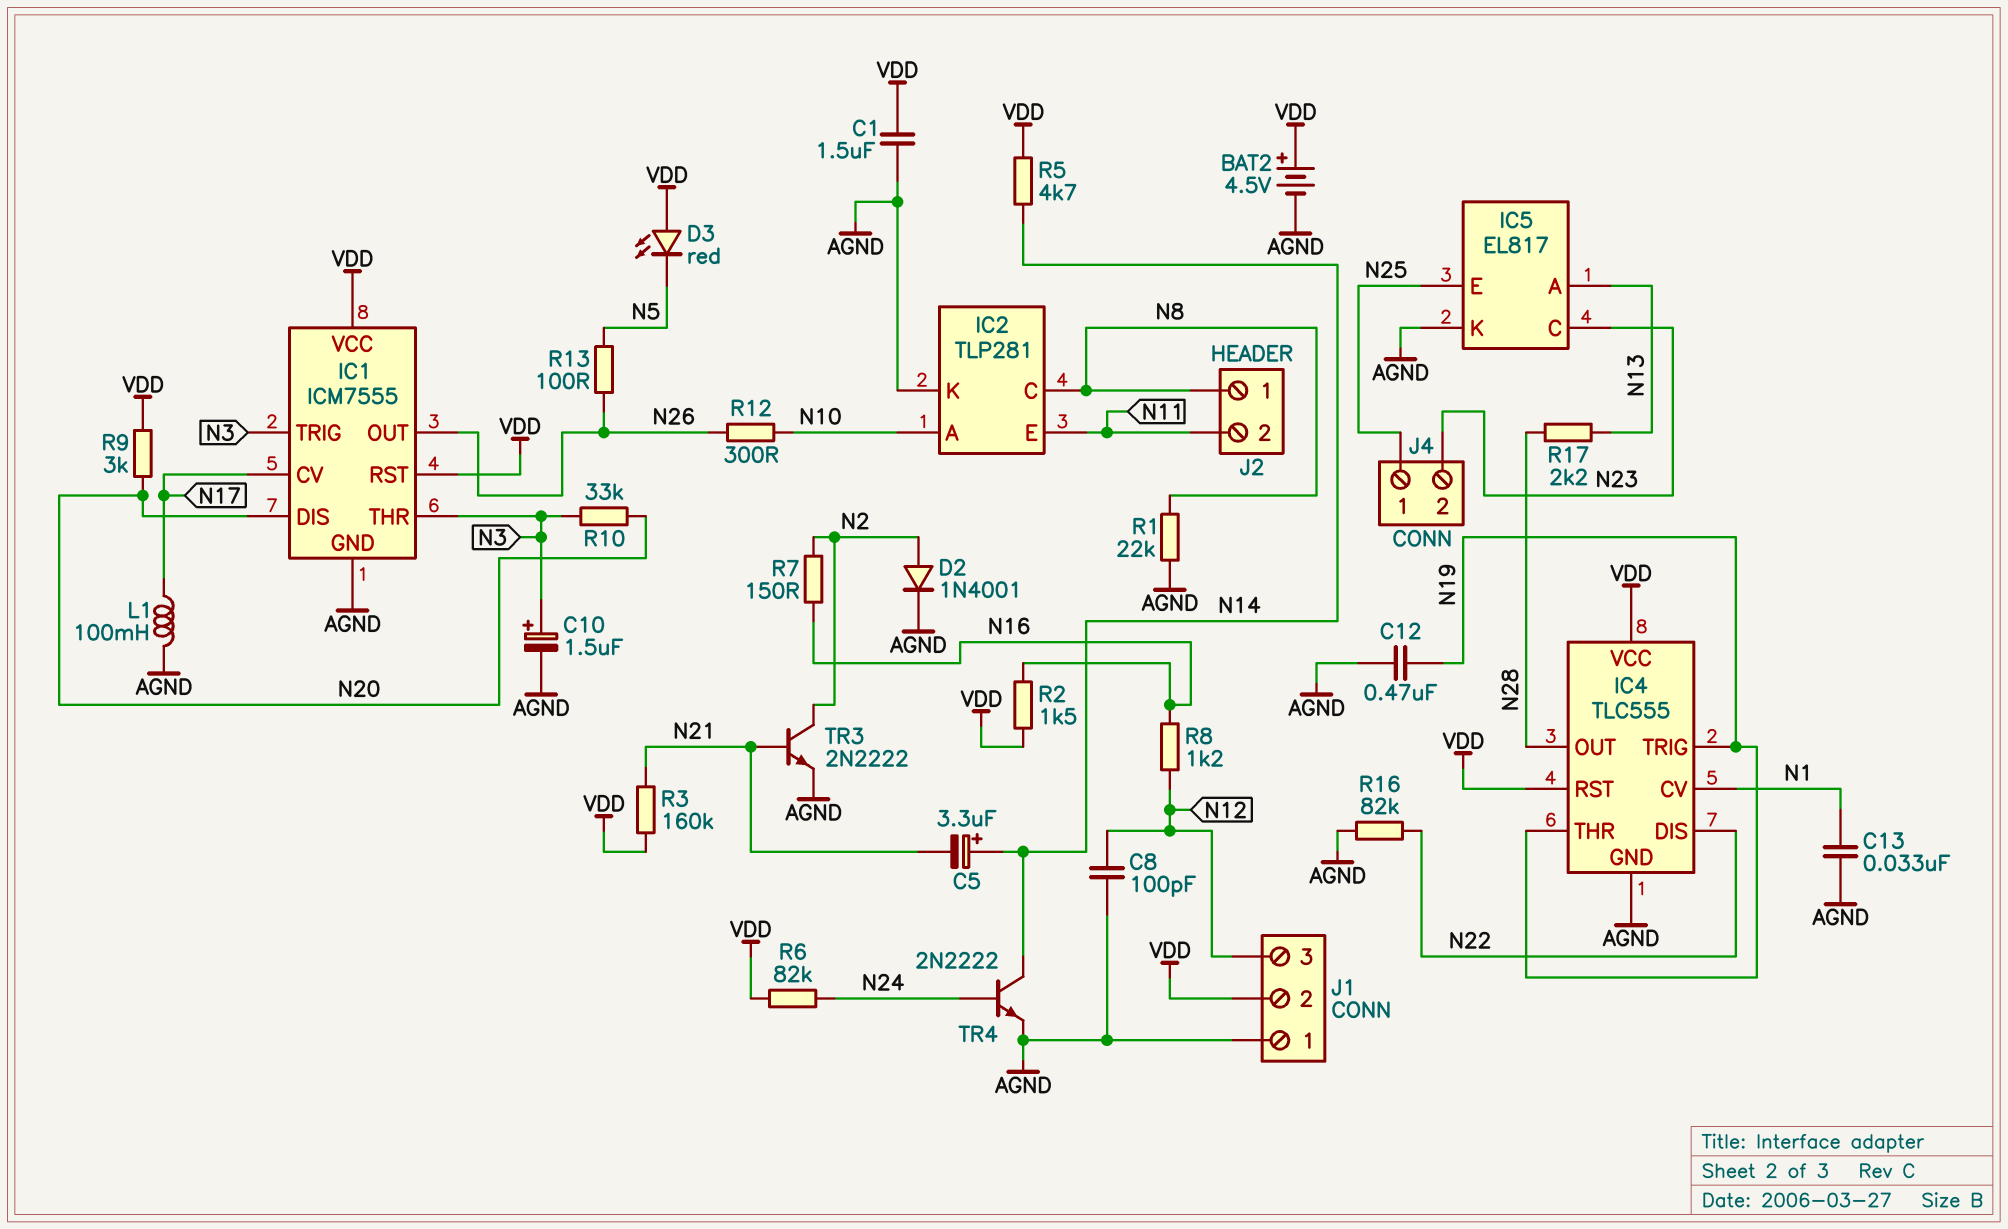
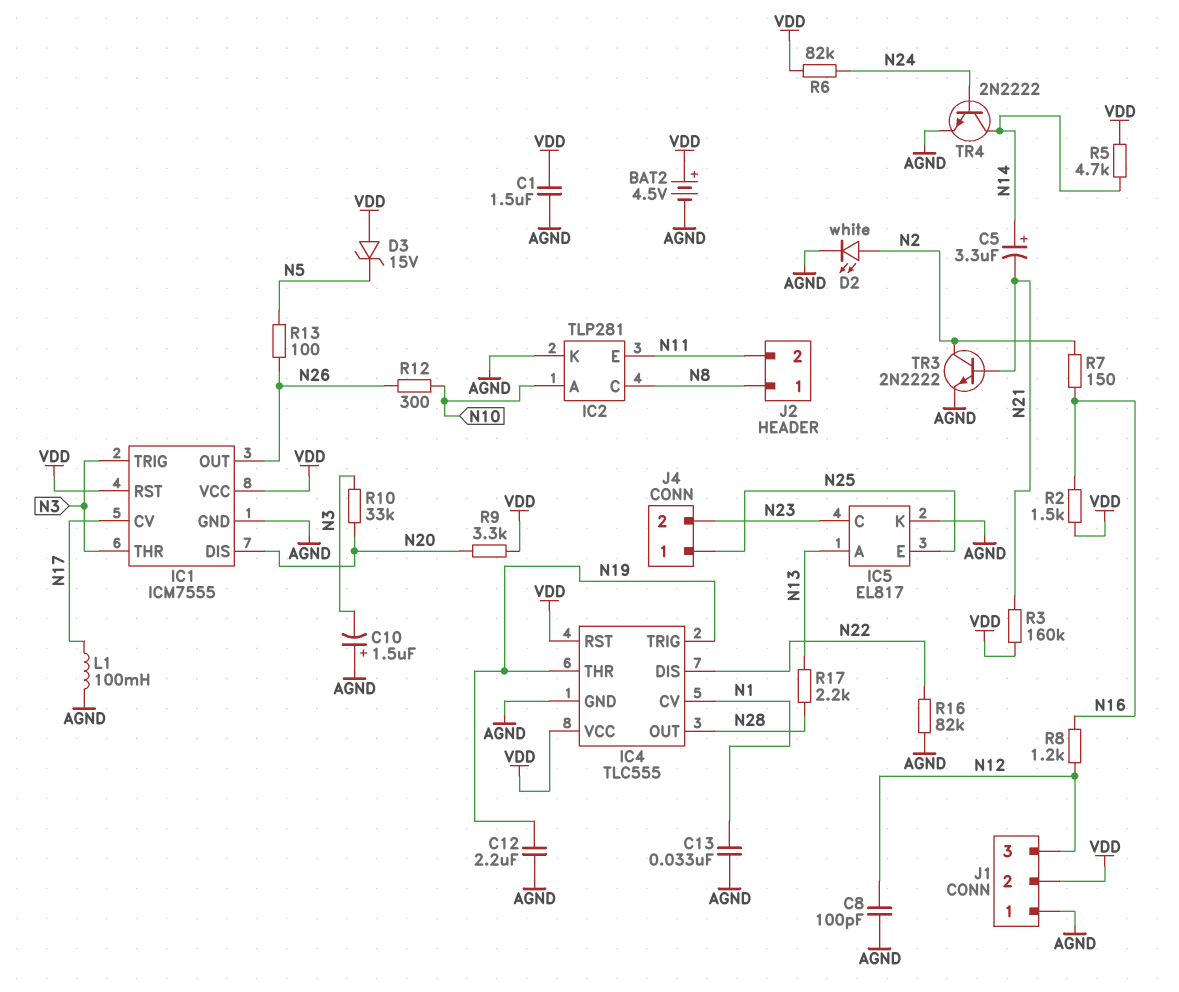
C10: 1.5uF (plus N3, minus AGND) -> 1.5uF (plus AGND, minus N3)
C12: 470nF (AGND, N19) -> 2.2uF (AGND, N19)
D2: diode 1N4001 (A N2, K AGND) -> LED white (A N2, K AGND)
D3: LED red (A VDD, K N5) -> zener 15V (A VDD, K N5)
R1: 22k (AGND, N8) -> none
R9: 3k (N20, VDD) -> 3.3k (N20, VDD)

